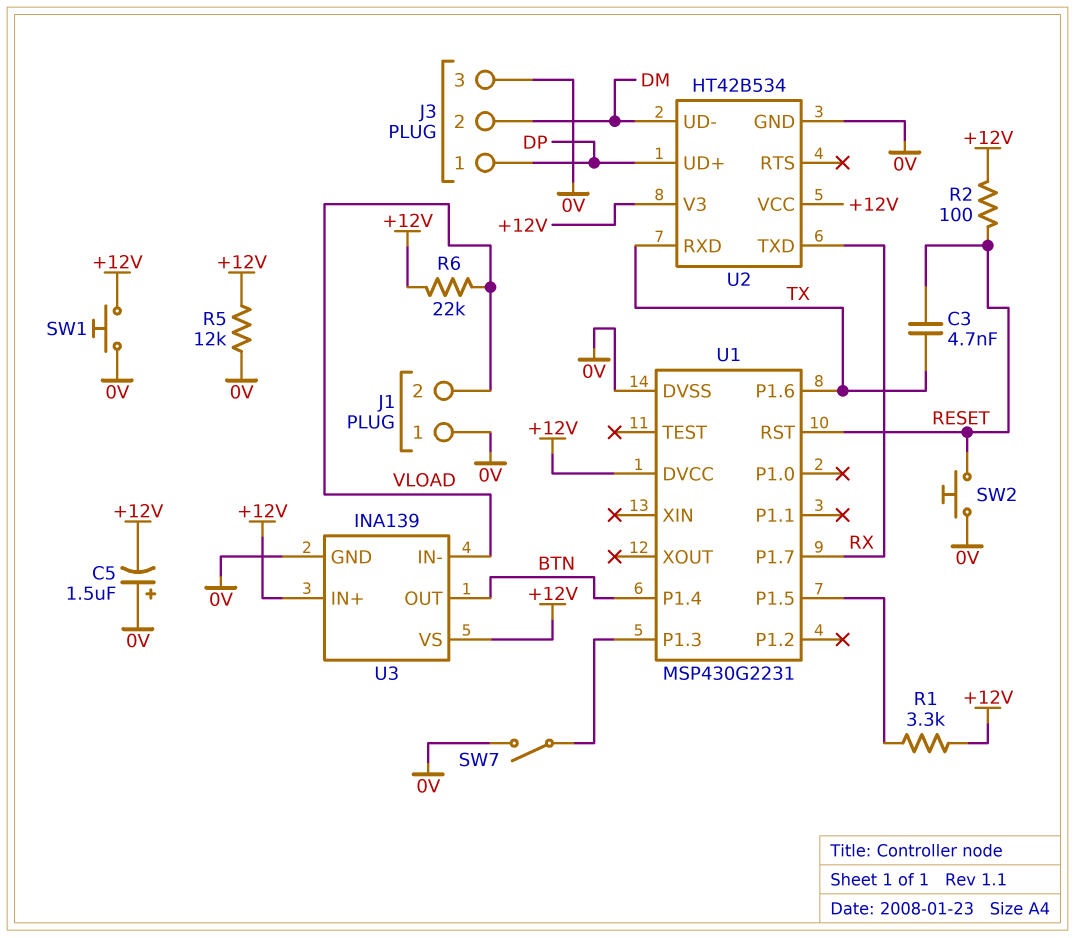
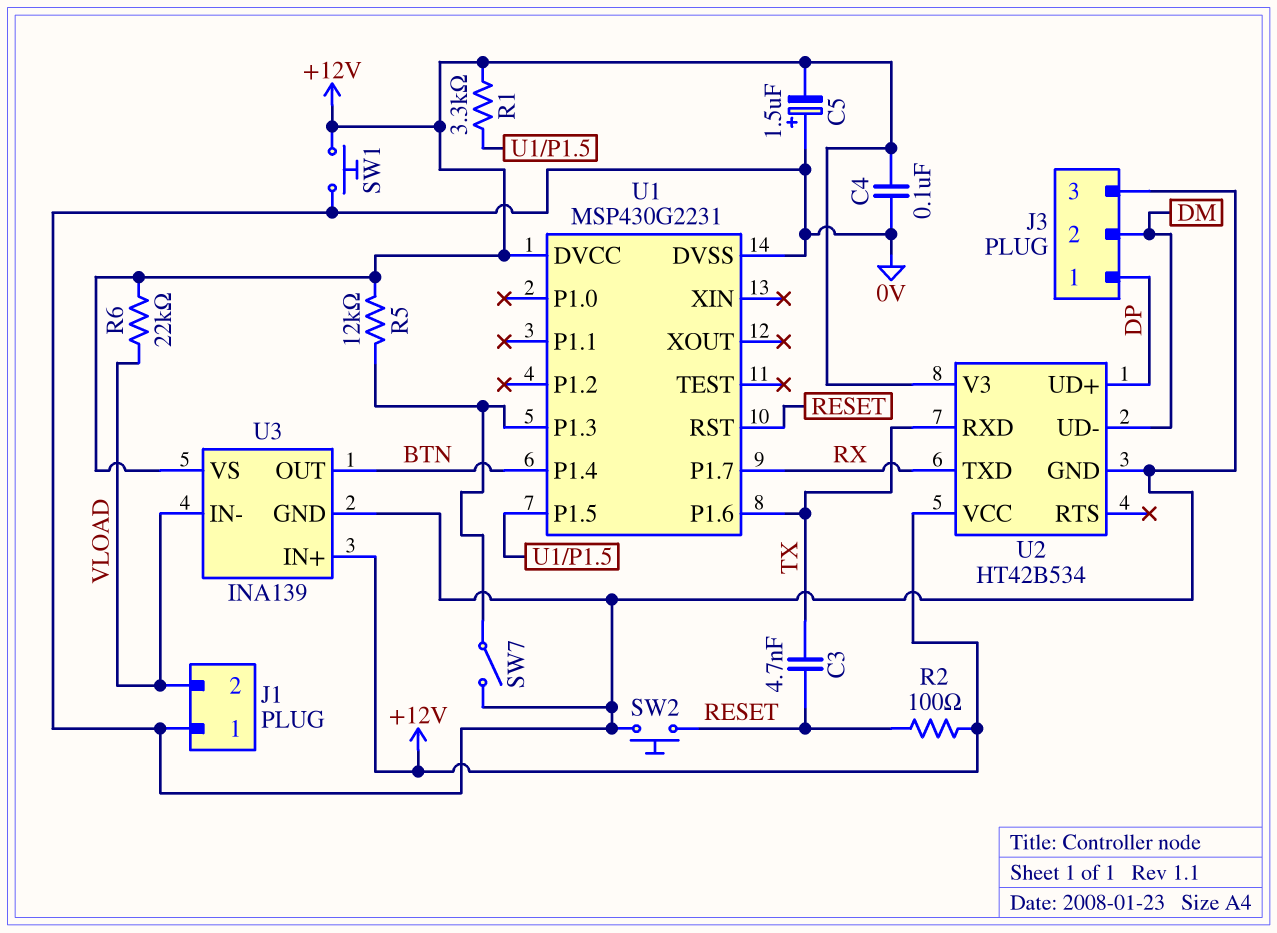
C4: none -> 100nF (+12V, 0V)
R5: 12k (+12V, 0V) -> 12k (+12V, U1/P1.3)

